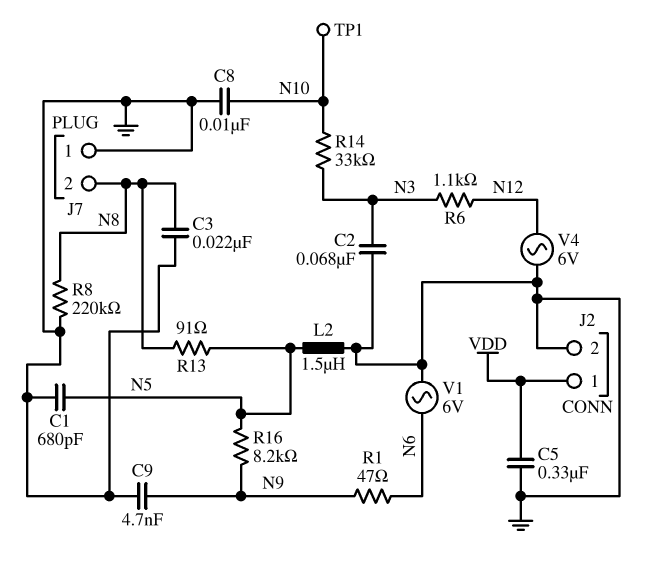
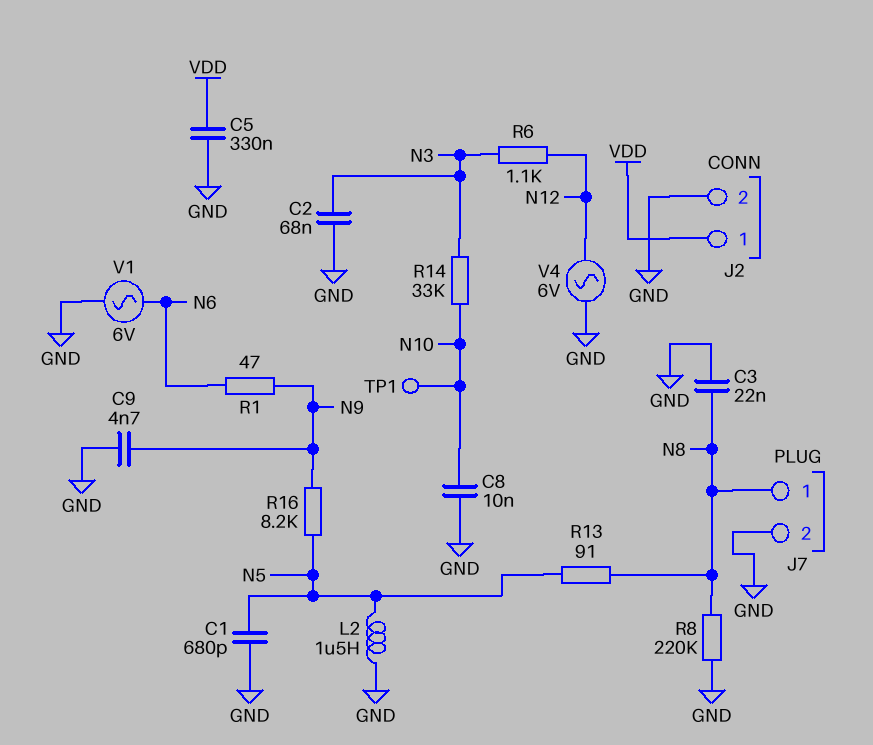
J7 pin 1: GND -> N8
J7 pin 2: N8 -> GND

